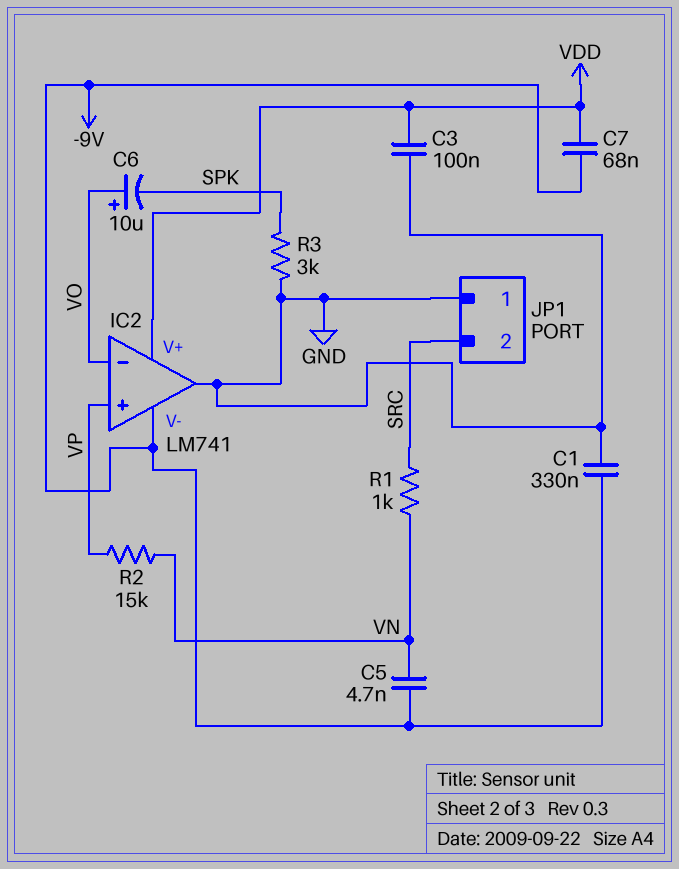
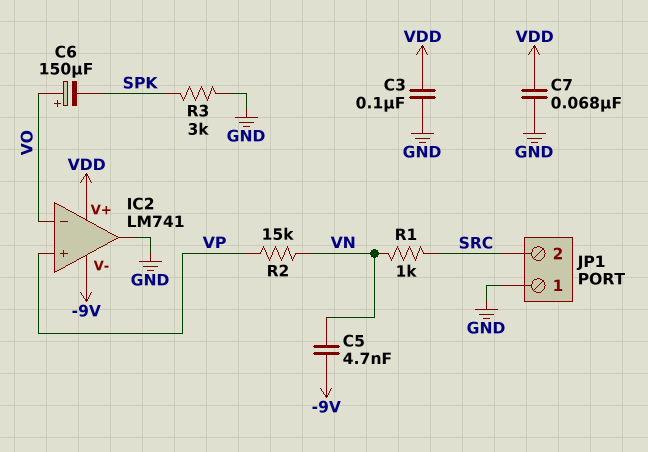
C1: 330nF (-9V, GND) -> none
C6: 10uF (plus VO, minus SPK) -> 150uF (plus VO, minus SPK)
C7: 68nF (-9V, VDD) -> 68nF (GND, VDD)

